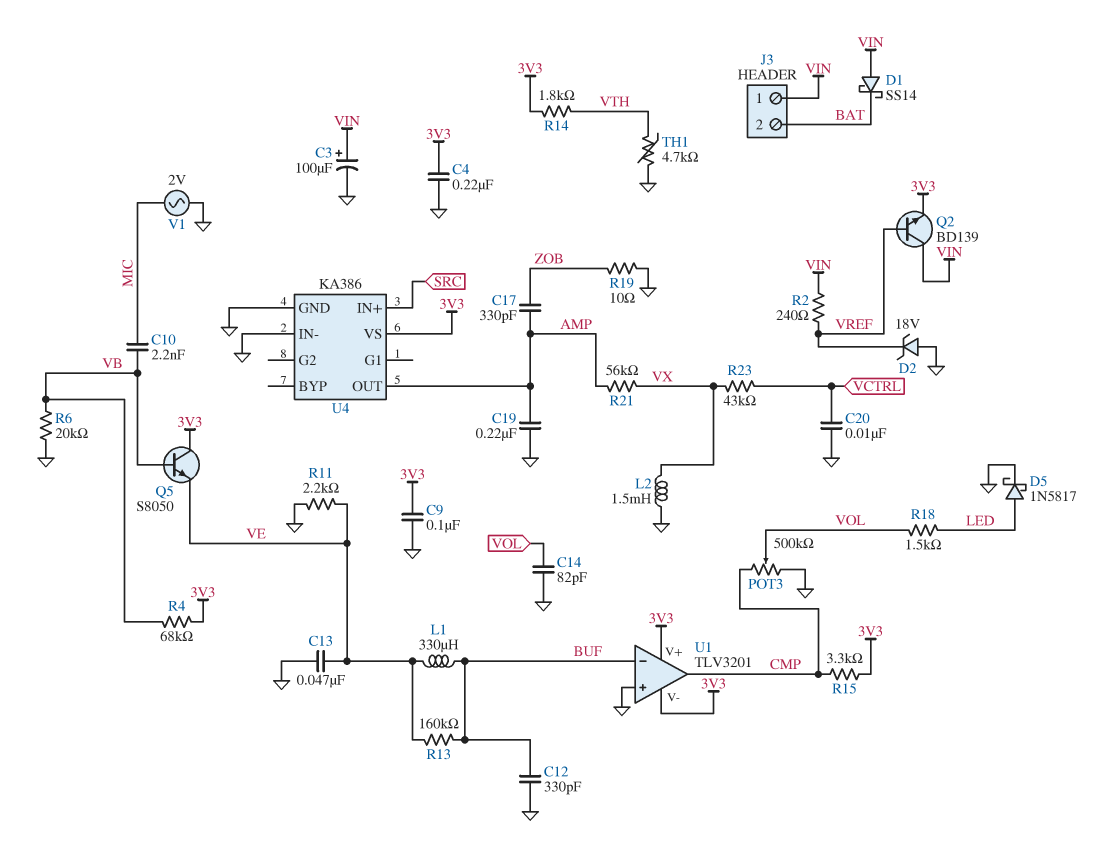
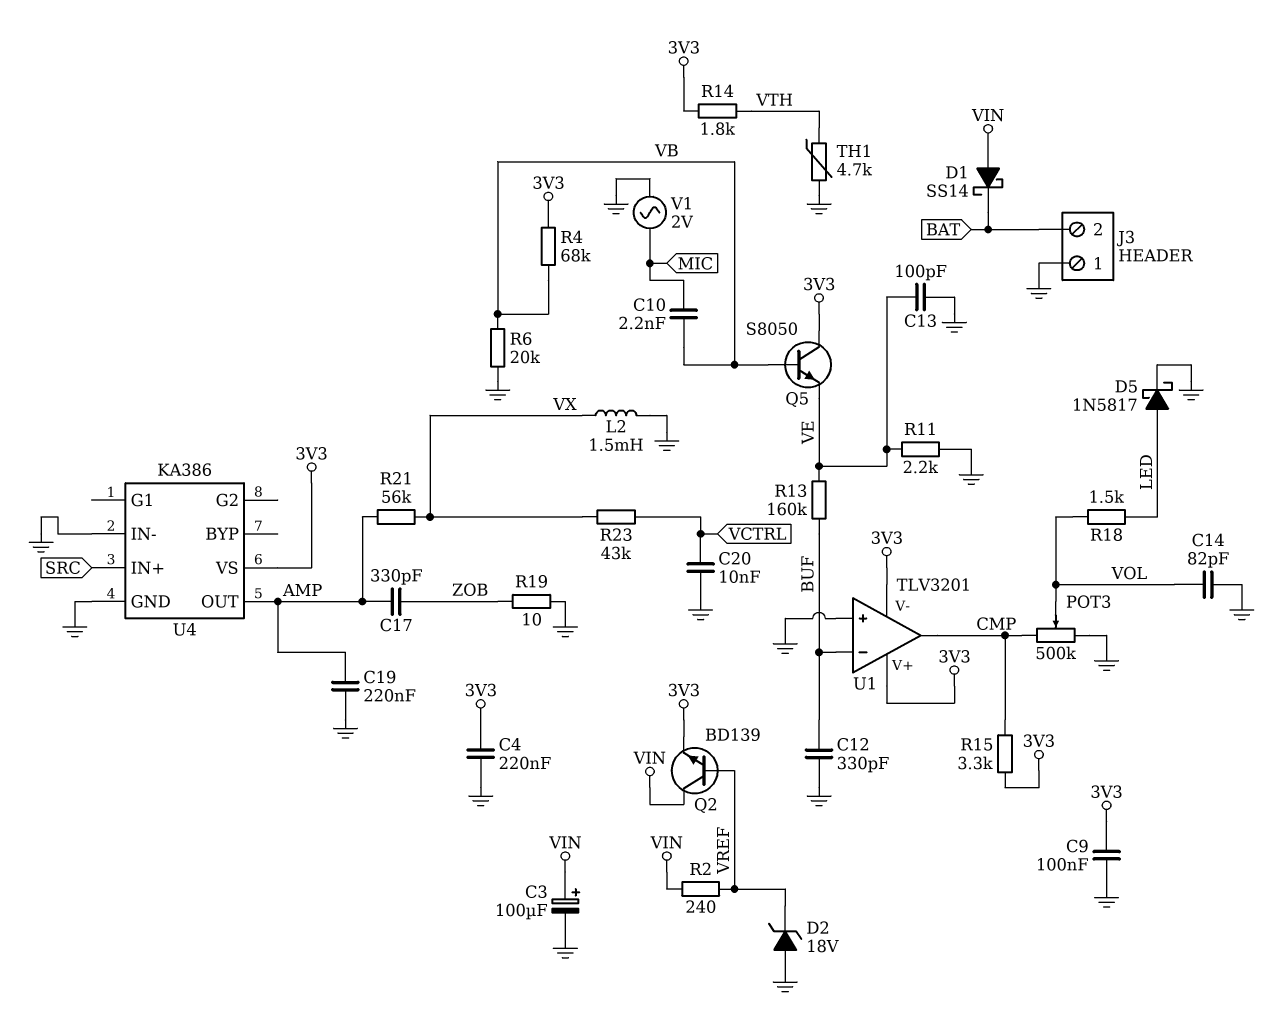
C13: 47nF (GND, VE) -> 100pF (GND, VE)
J3 pin 1: VIN -> GND
L1: 330uH (BUF, VE) -> none

